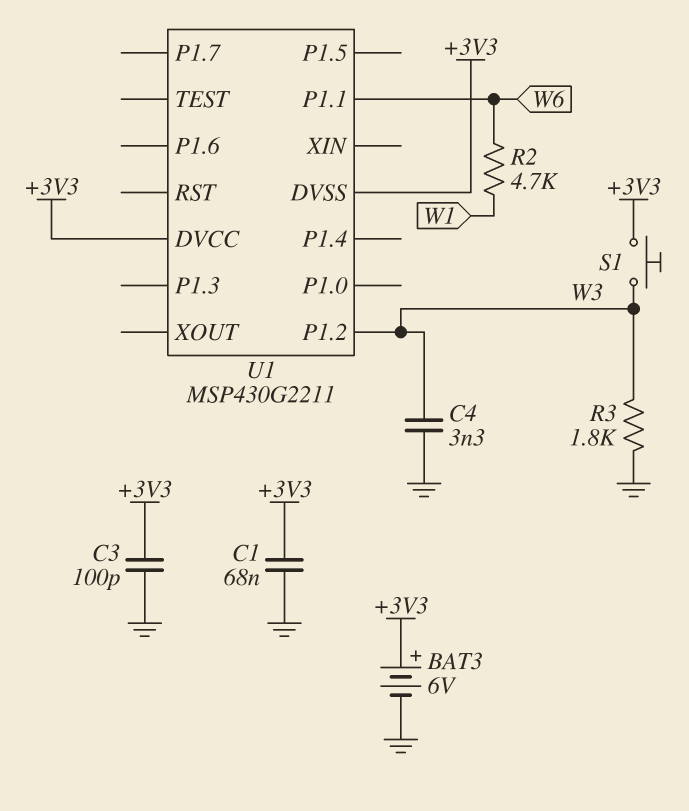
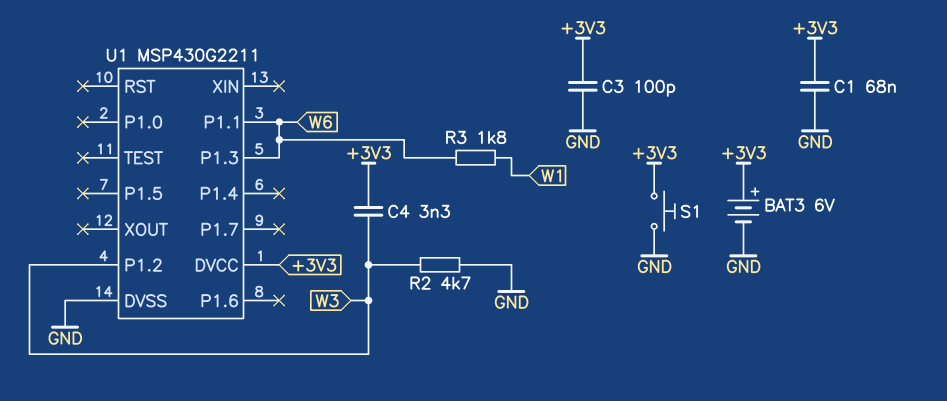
C4: 3.3nF (GND, W3) -> 3.3nF (+3V3, W3)
R2: 4.7k (W1, W6) -> 4.7k (GND, W3)
R3: 1.8k (GND, W3) -> 1.8k (W1, W6)
S1: button (+3V3, W3) -> button (+3V3, GND)
U1 pin DVSS: +3V3 -> GND
U1 pin P1.3: none -> W6

